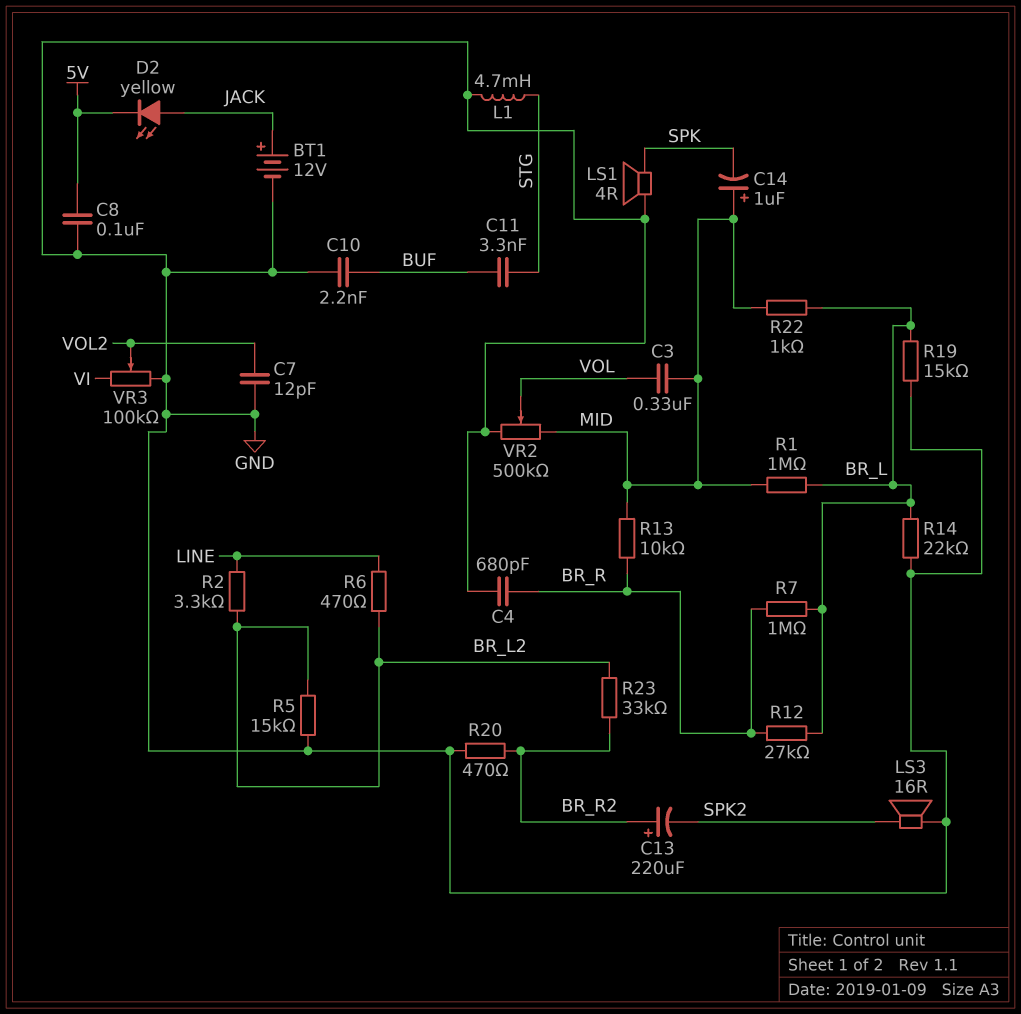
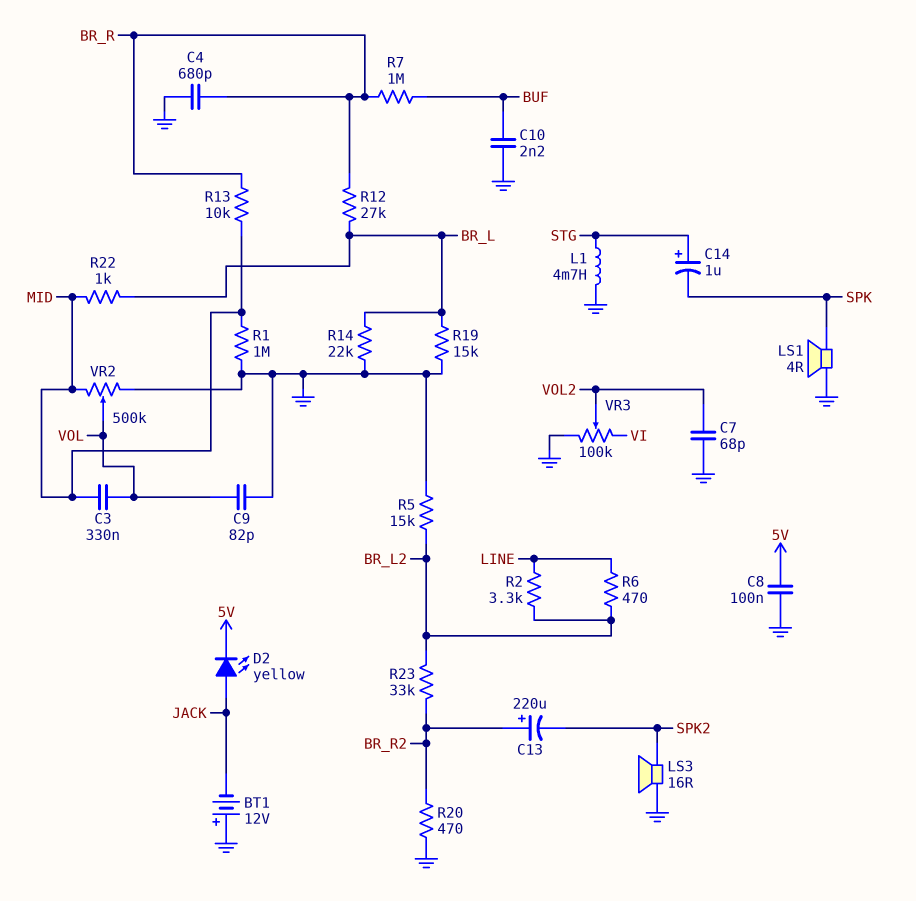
BT1: 12V (plus JACK, minus GND) -> 12V (plus GND, minus JACK)
C7: 12pF (GND, VOL2) -> 68pF (GND, VOL2)
C9: none -> 82pF (GND, VOL)
C11: 3.3nF (BUF, STG) -> none
C14: 1uF (plus MID, minus SPK) -> 1uF (plus STG, minus SPK)
R1: 1M (BR_L, MID) -> 1M (GND, MID)
R7: 1M (BR_L, BR_R) -> 1M (BR_R, BUF)

